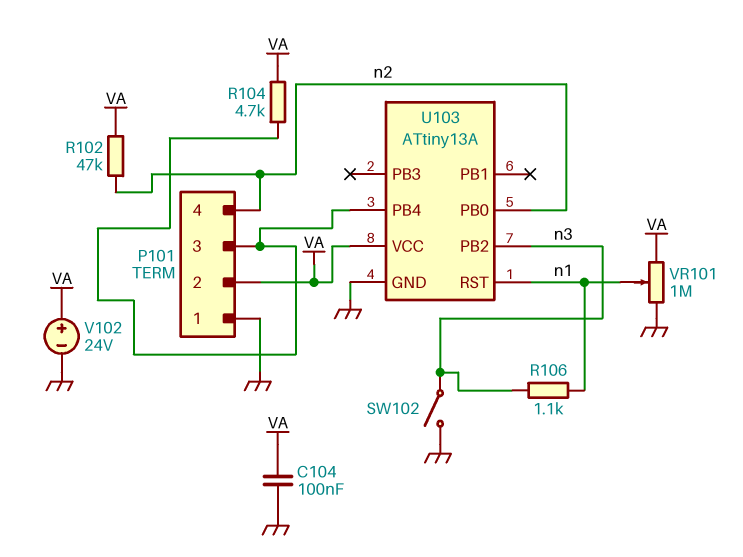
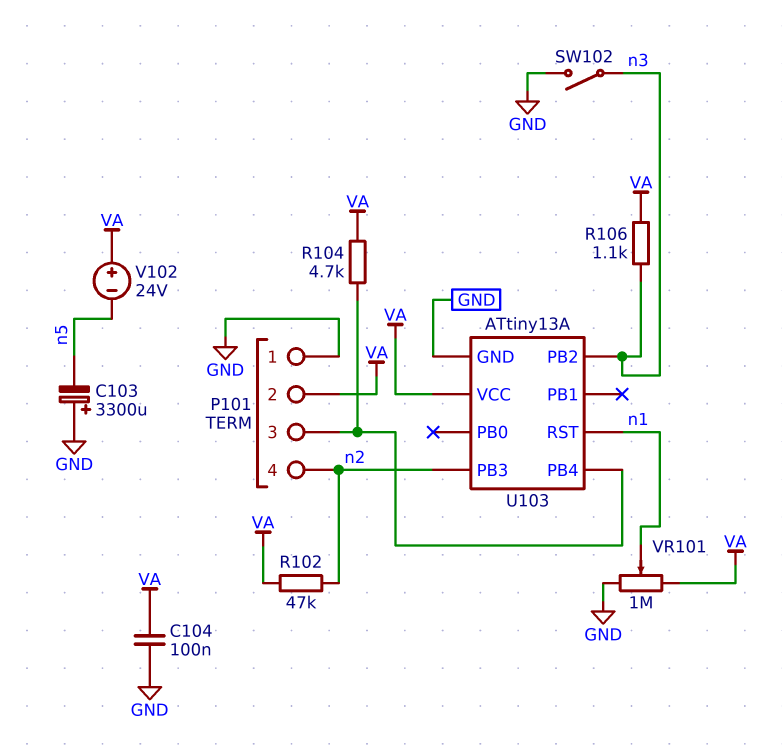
C103: none -> 3300uF (plus GND, minus n5)
R106: 1.1k (n1, n3) -> 1.1k (VA, n3)
U103 pin PB0: n2 -> none
U103 pin PB3: none -> n2
V102: 24V (plus VA, minus GND) -> 24V (plus VA, minus n5)

